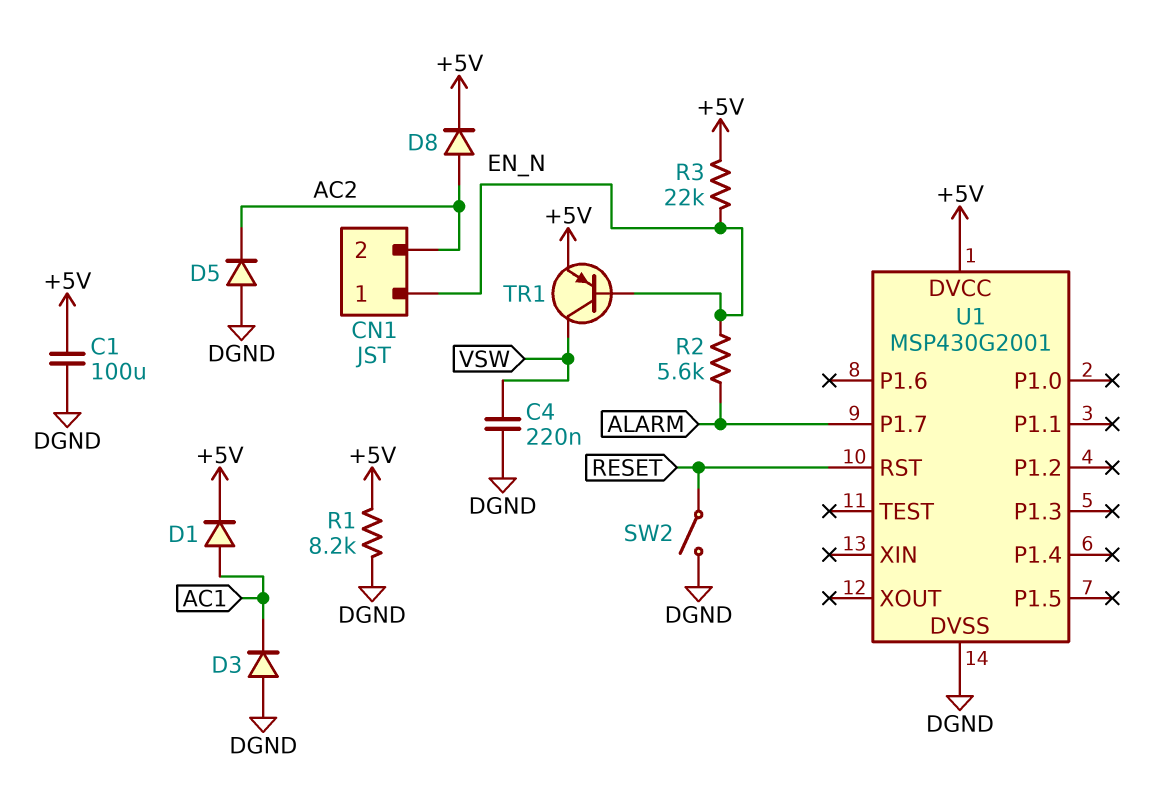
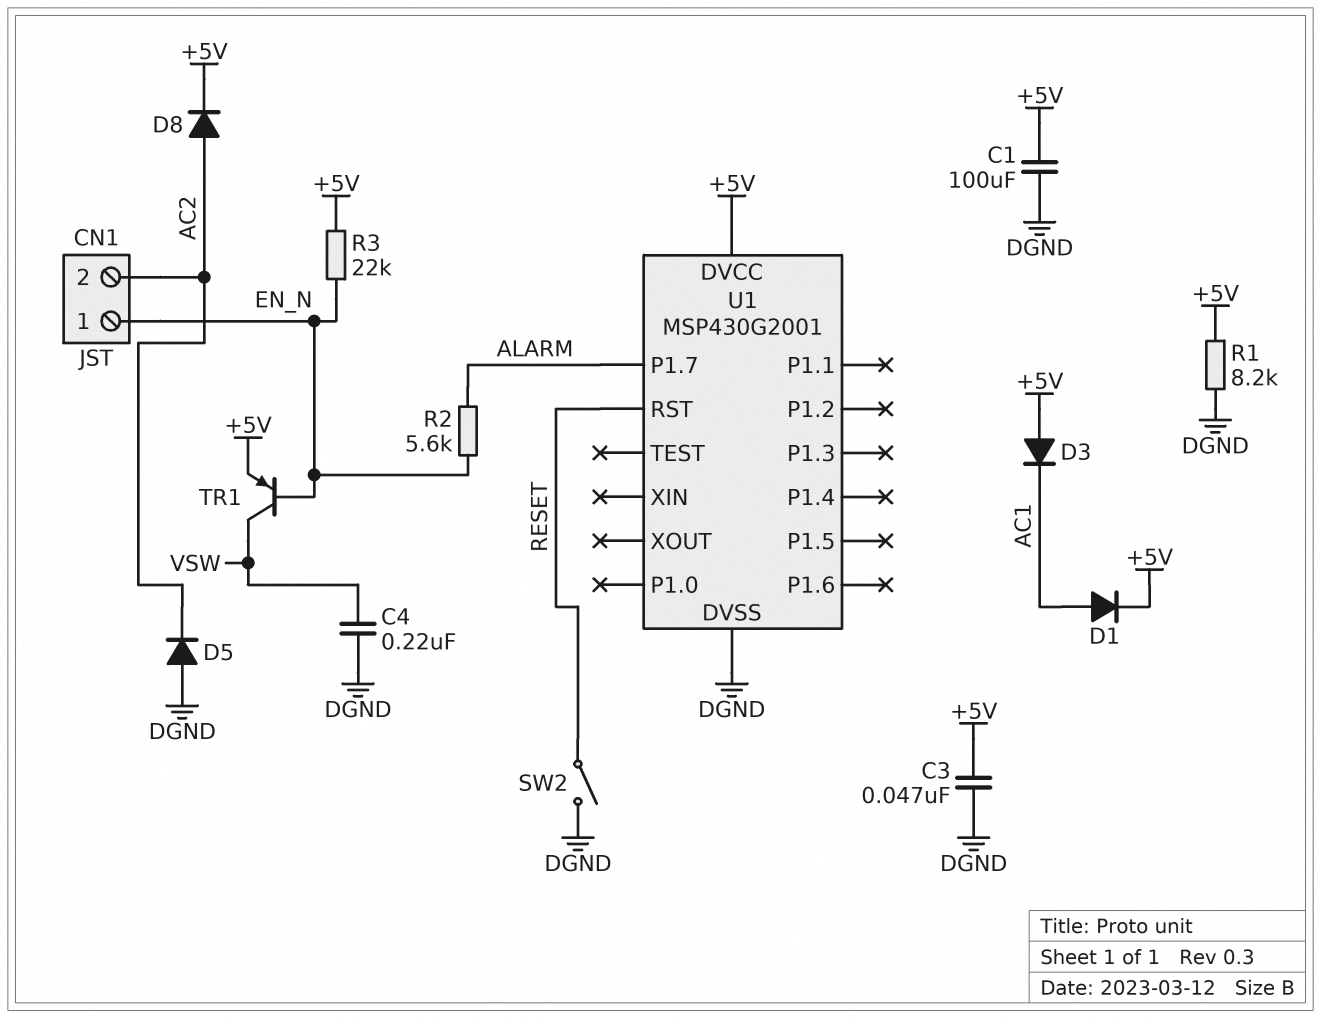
C3: none -> 47nF (+5V, DGND)
D3: diode (A DGND, K AC1) -> diode (A +5V, K AC1)

